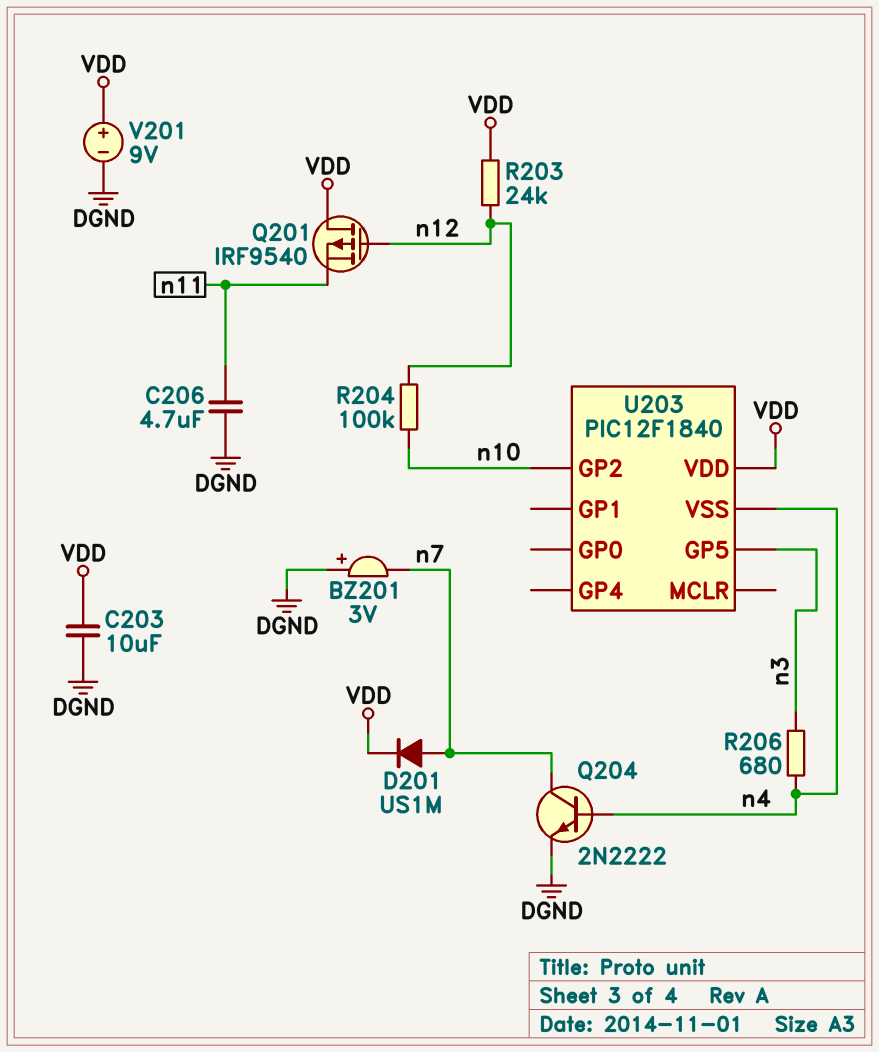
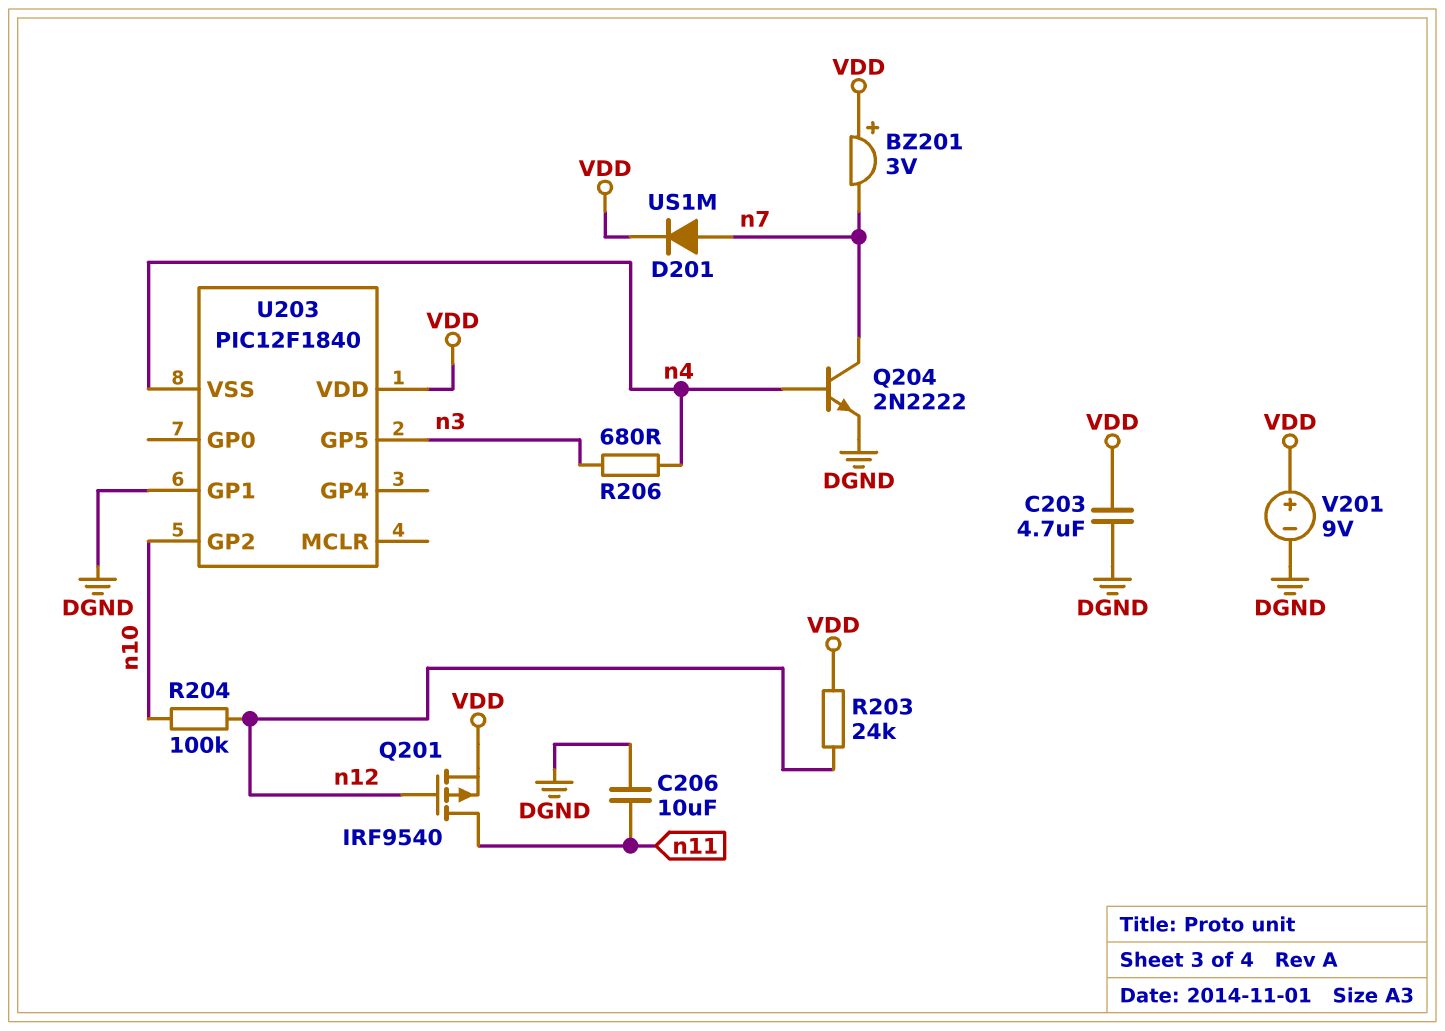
BZ201: buzzer 3V (plus DGND, minus n7) -> buzzer 3V (plus VDD, minus n7)
C203: 10uF (DGND, VDD) -> 4.7uF (DGND, VDD)
C206: 4.7uF (DGND, n11) -> 10uF (DGND, n11)
Q201: PMOS IRF9540 (G n12, D VDD, S n11) -> PMOS IRF9540 (G n12, D n11, S VDD)
U203 pin GP1: none -> DGND

